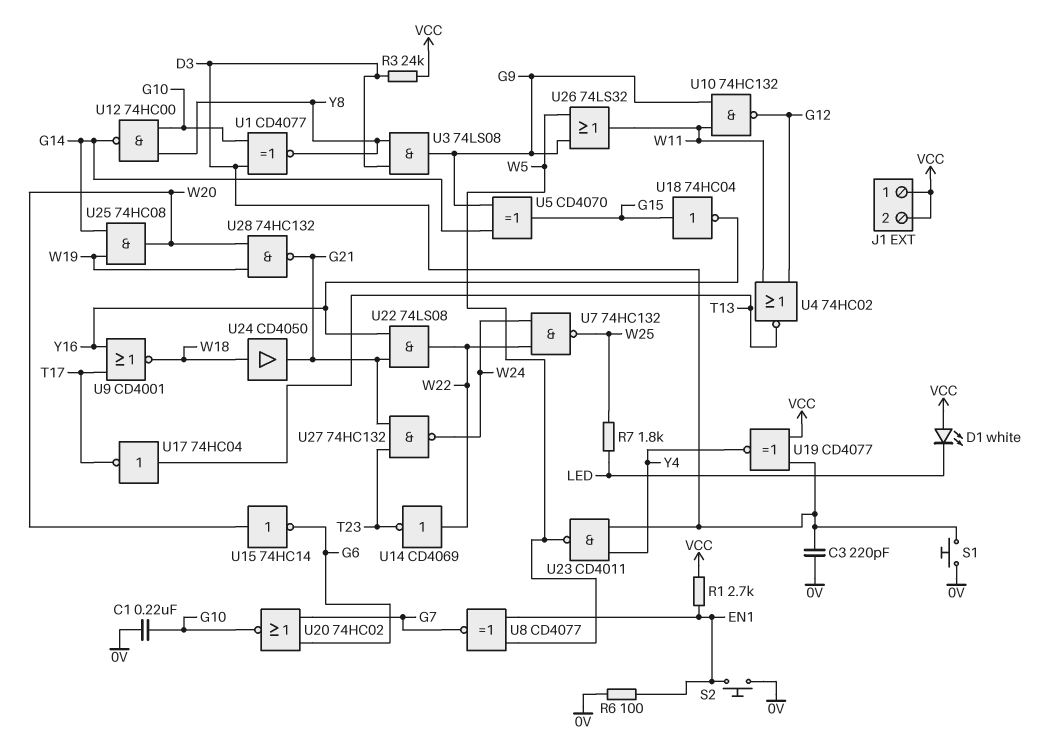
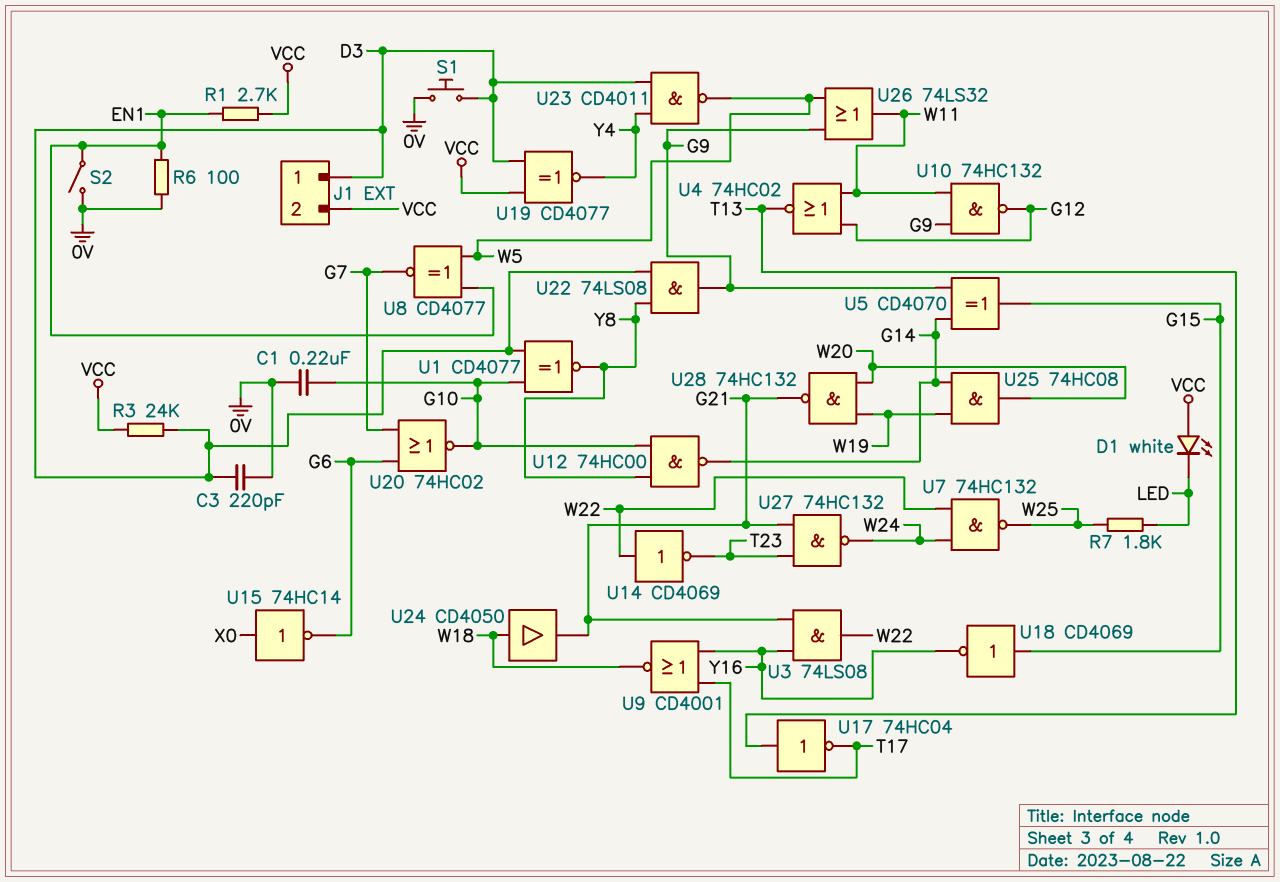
J1 pin 1: VCC -> D3
S2: button (0V, EN1) -> switch (0V, EN1)
U3: AND 74LS08 (in D3, in Y8, out G9) -> AND 74LS08 (in G21, in Y16, out W22)
U15: NOT 74HC14 (in W20, out G6) -> NOT 74HC14 (in X0, out G6)
U18: NOT 74HC04 (in G15, out Y16) -> NOT CD4069 (in G15, out Y16)
U22: AND 74LS08 (in G21, in Y16, out W22) -> AND 74LS08 (in D3, in Y8, out G9)

